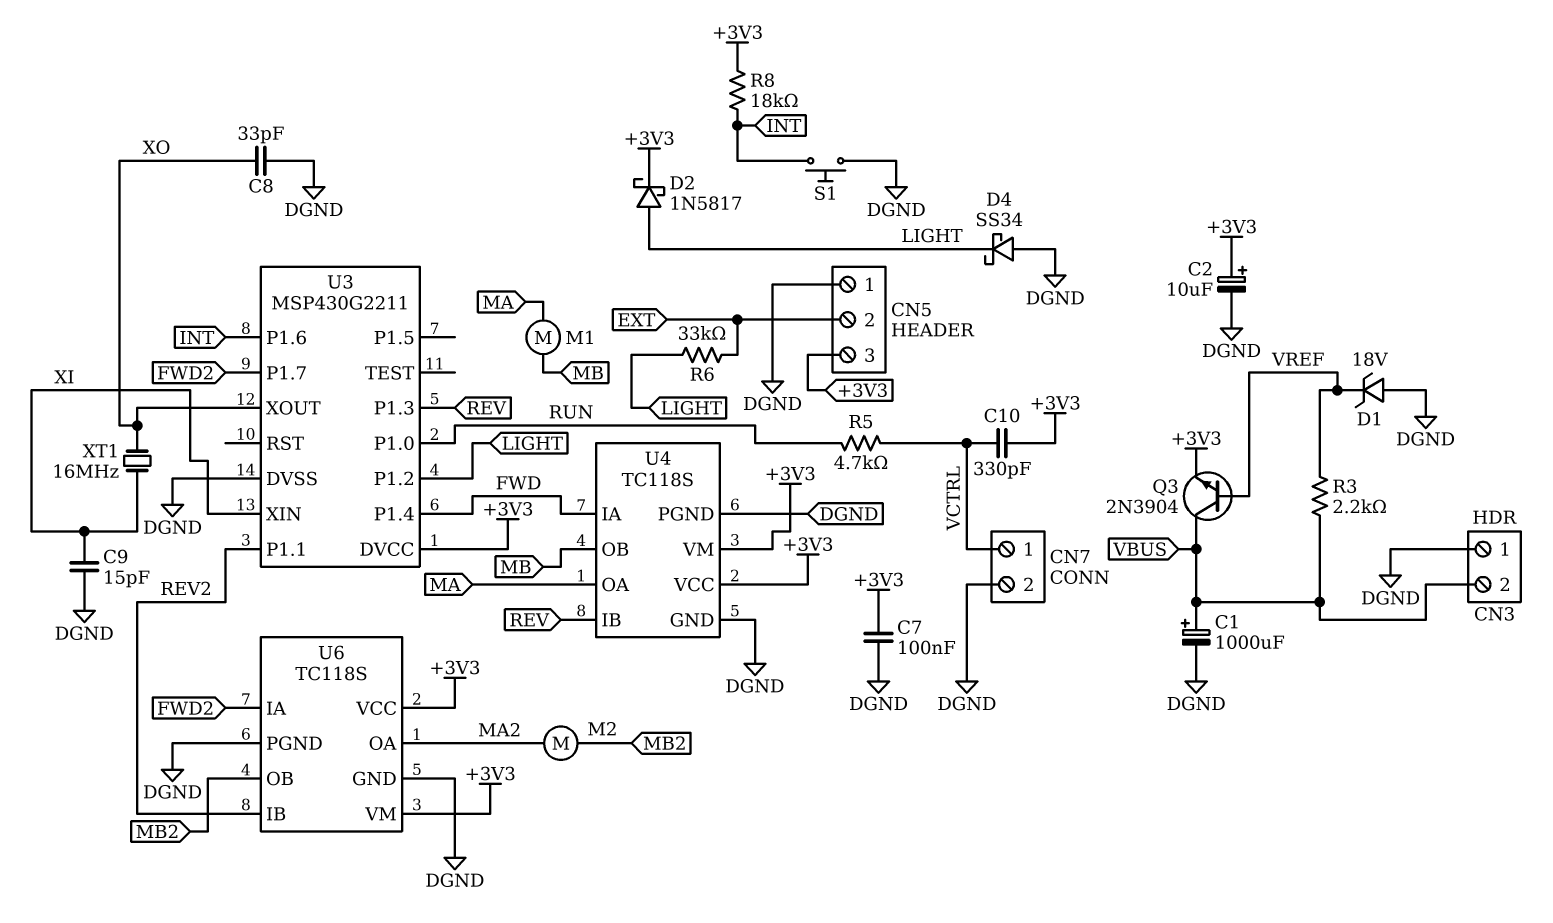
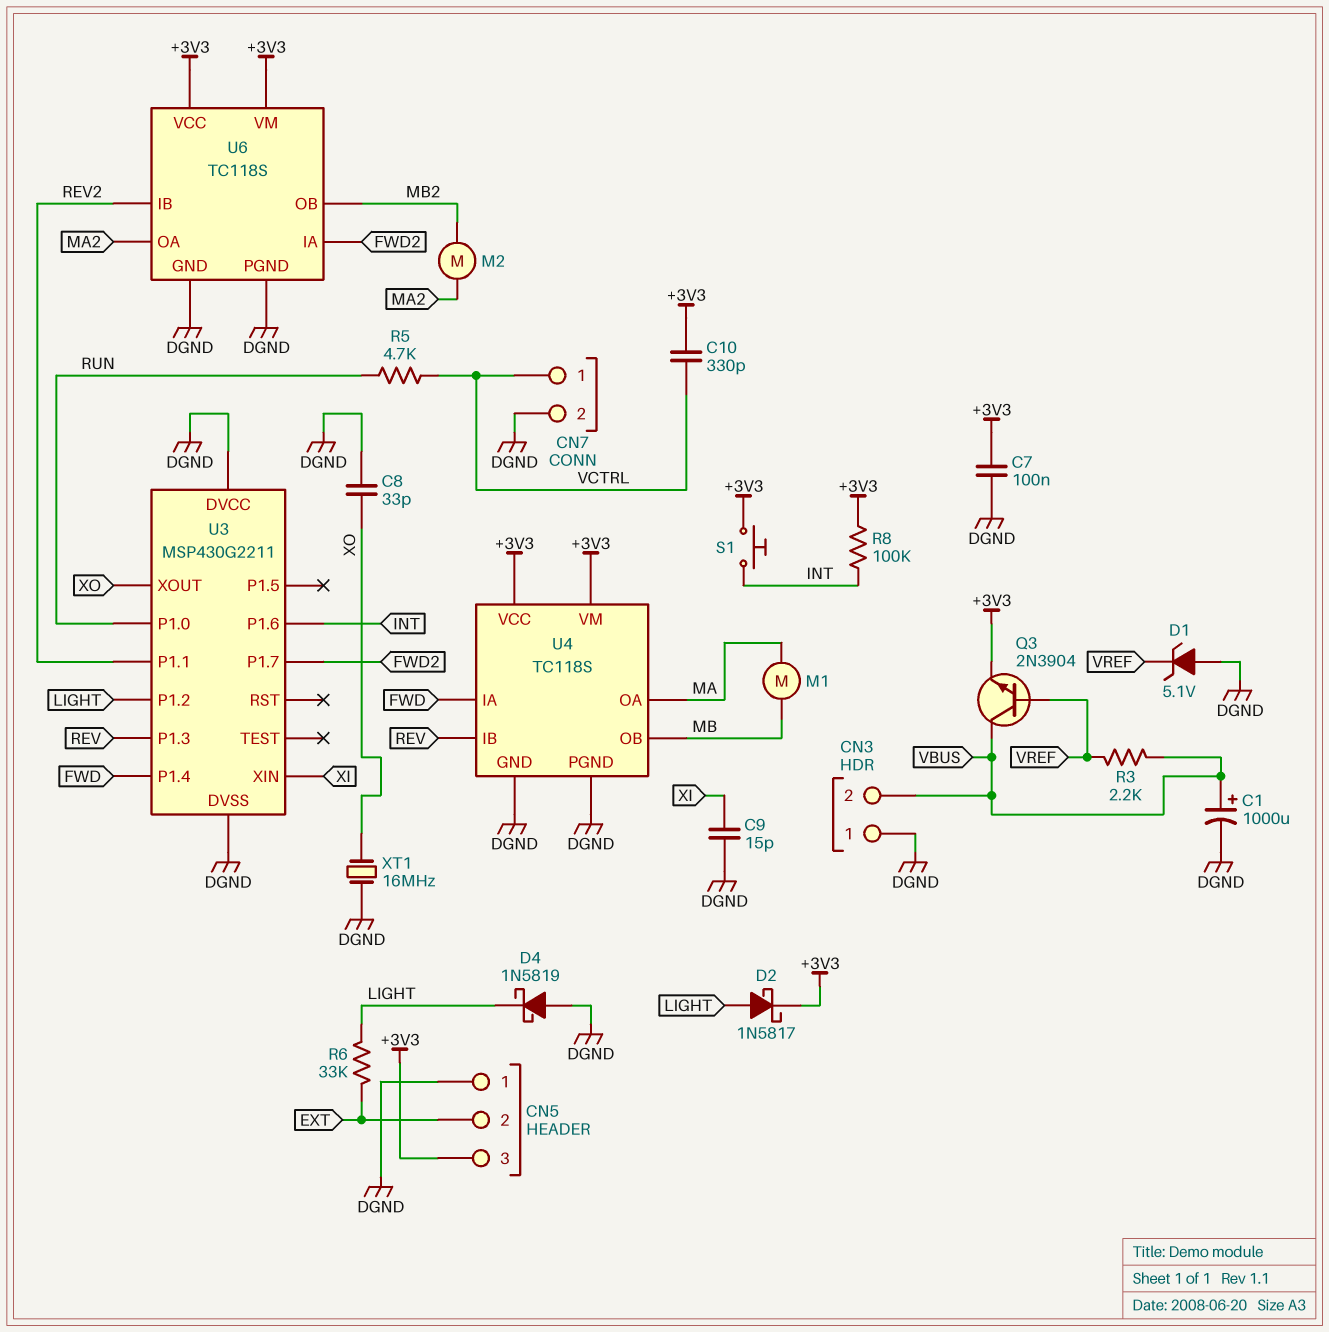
C2: 10uF (plus +3V3, minus DGND) -> none
D1: zener 18V (A DGND, K VREF) -> zener 5.1V (A DGND, K VREF)
D4: schottky SS34 (A DGND, K LIGHT) -> schottky 1N5819 (A DGND, K LIGHT)
R8: 18k (+3V3, INT) -> 100k (+3V3, INT)
S1: button (DGND, INT) -> button (+3V3, INT)
U3 pin DVCC: +3V3 -> DGND
XT1: 16MHz (XI, XO) -> 16MHz (DGND, XO)

